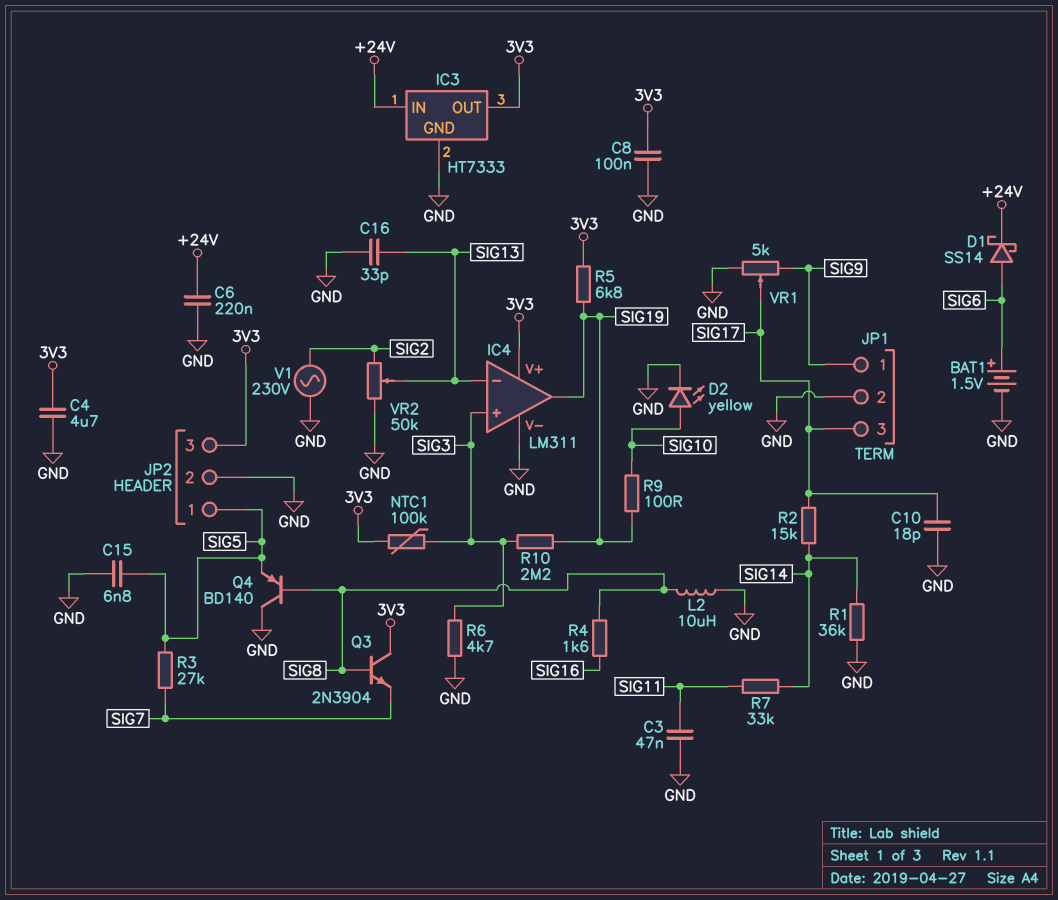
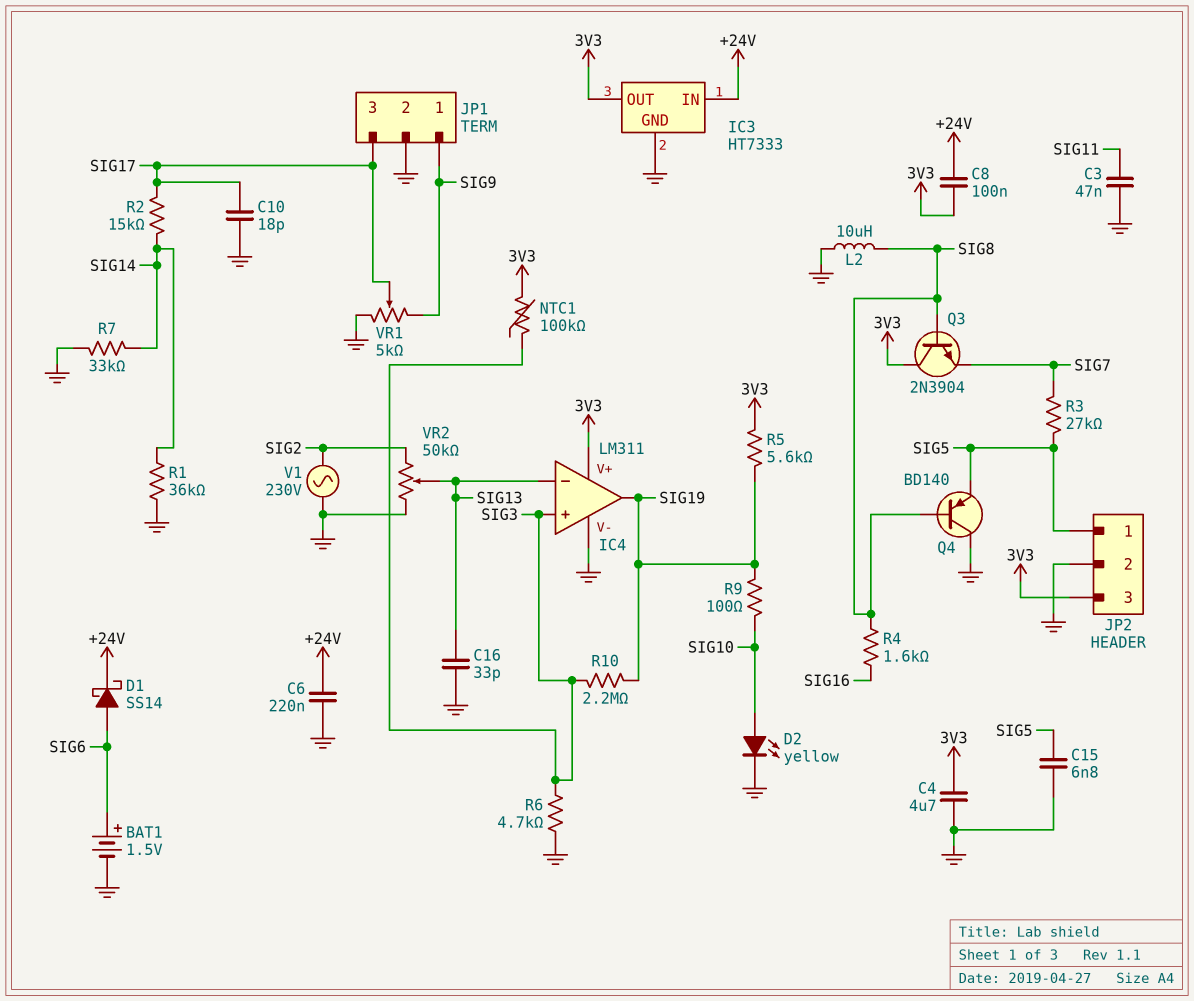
C8: 100nF (3V3, GND) -> 100nF (+24V, 3V3)
R5: 6.8k (3V3, SIG19) -> 5.6k (3V3, SIG19)
R7: 33k (SIG11, SIG14) -> 33k (GND, SIG14)

